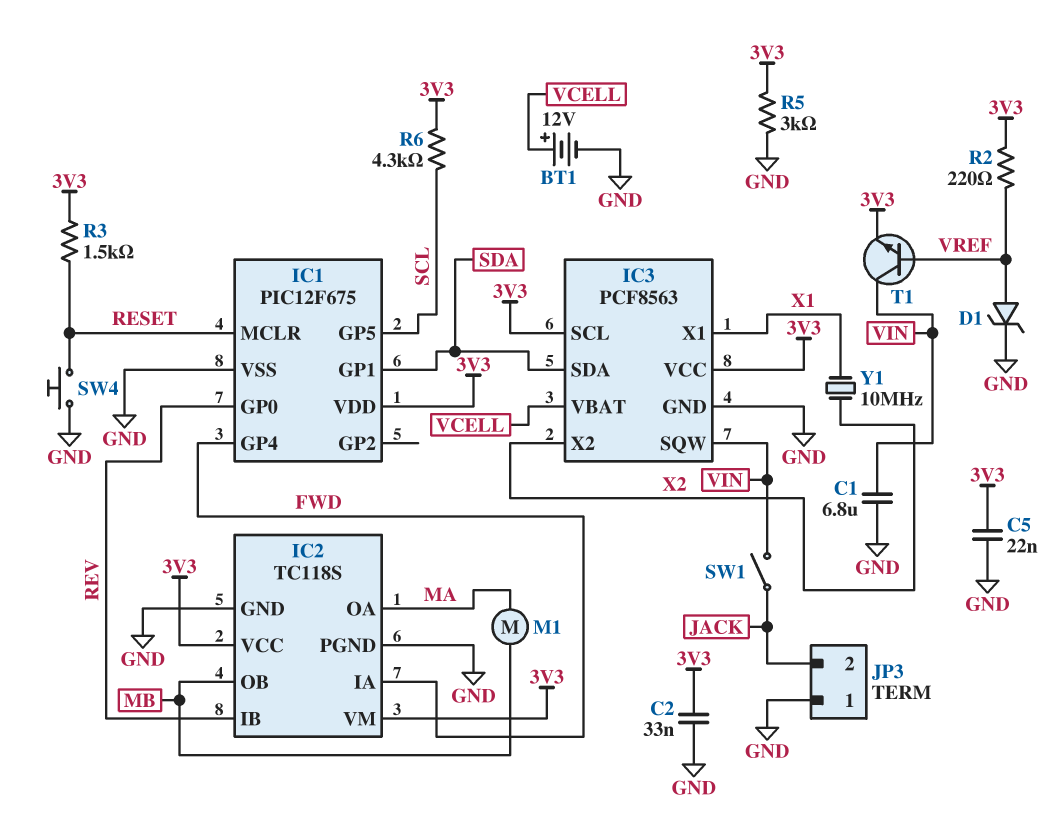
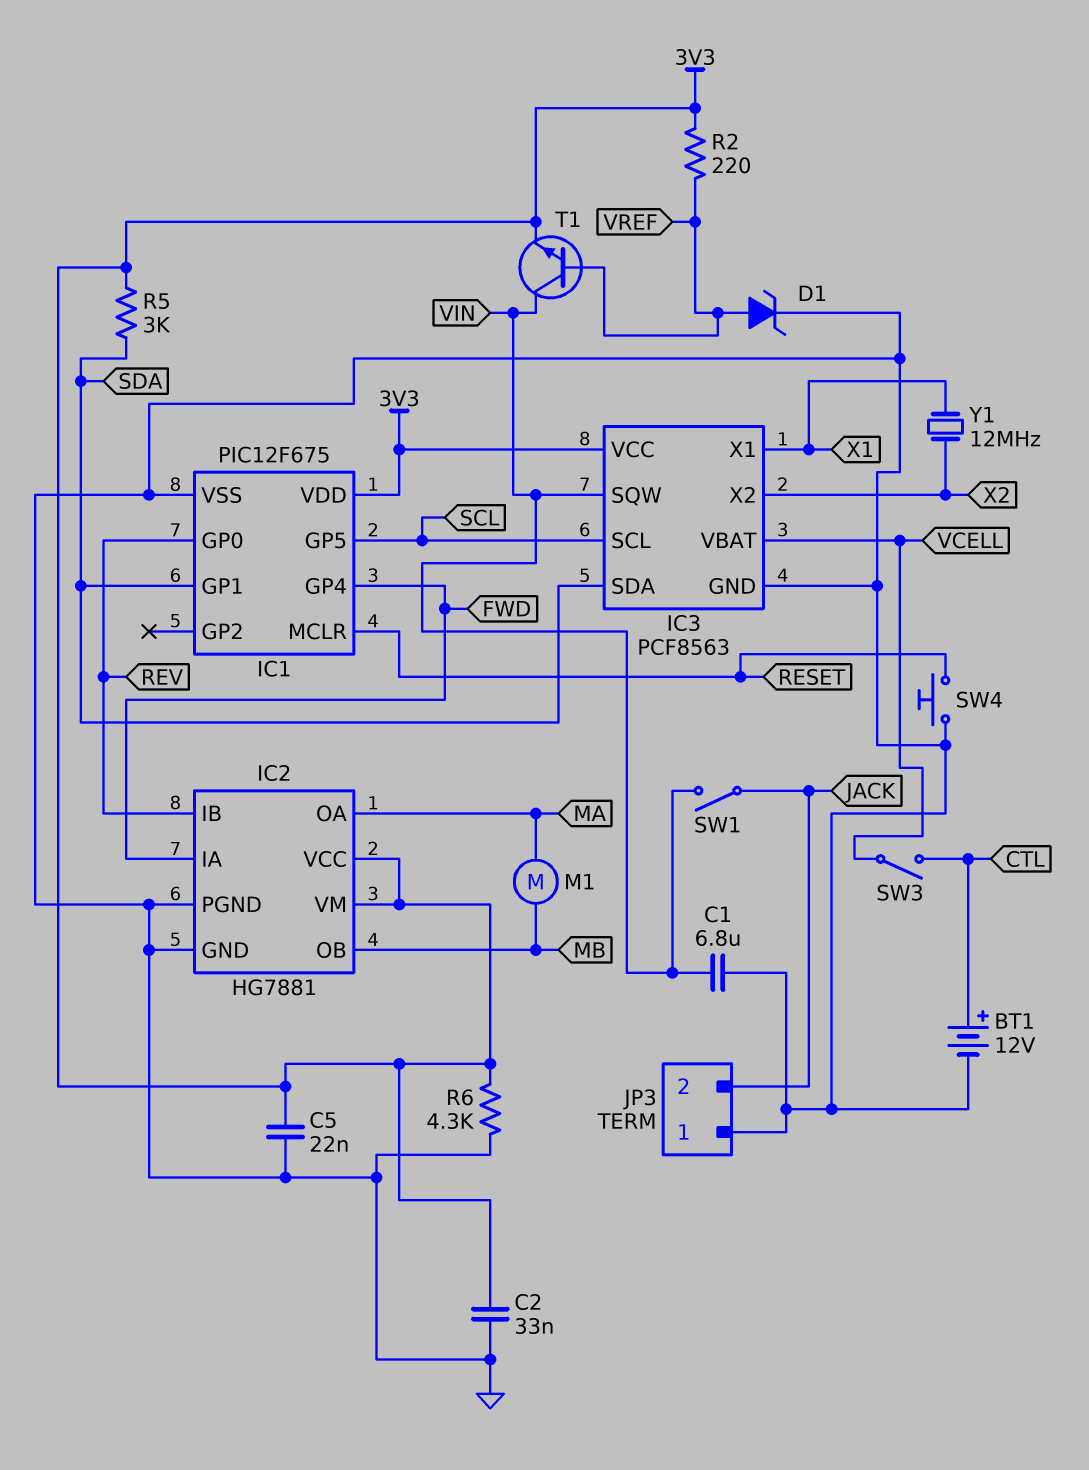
BT1: 12V (plus VCELL, minus GND) -> 12V (plus CTL, minus GND)
IC2: TC118S -> HG7881
IC3 pin SCL: 3V3 -> SCL
R3: 1.5k (3V3, RESET) -> none
R5: 3k (3V3, GND) -> 3k (3V3, SDA)
R6: 4.3k (3V3, SCL) -> 4.3k (3V3, GND)
SW3: none -> switch (CTL, VCELL)
Y1: 10MHz (X1, X2) -> 12MHz (X1, X2)

